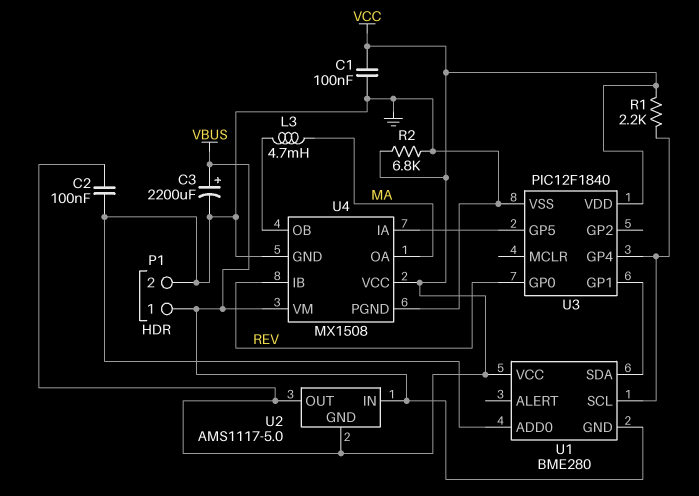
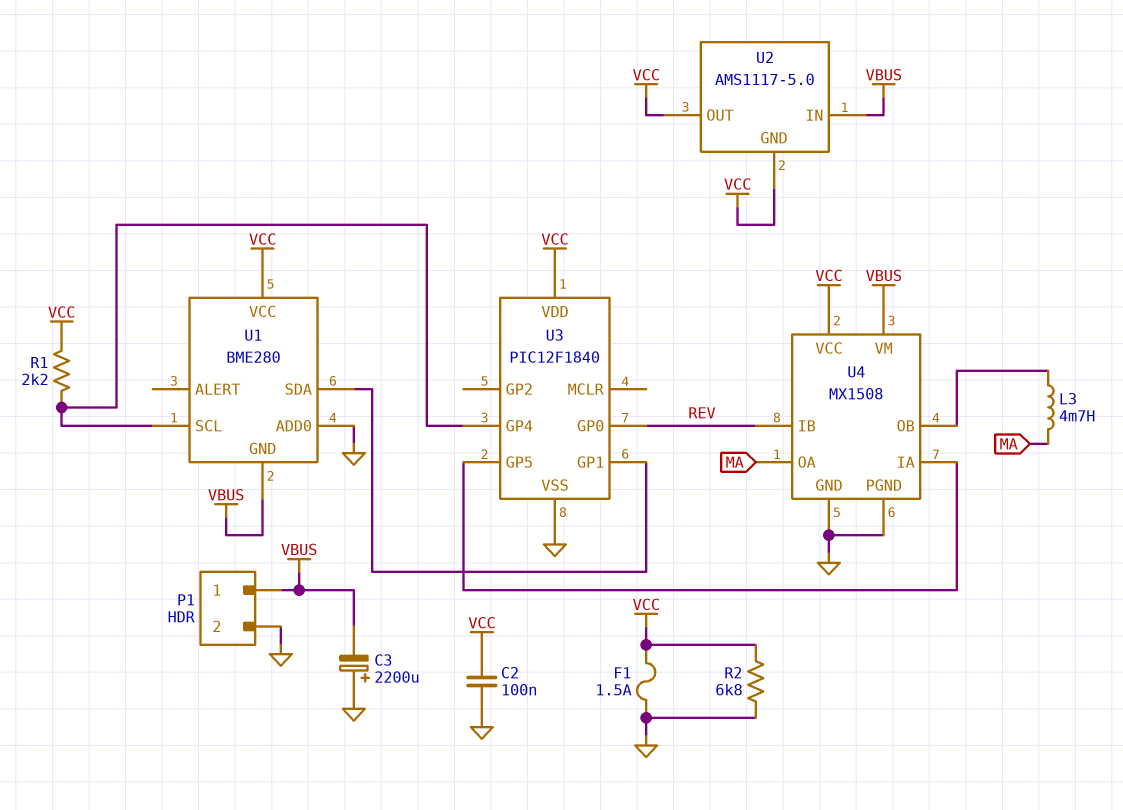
C1: 100nF (GND, VCC) -> none
C3: 2200uF (plus VBUS, minus GND) -> 2200uF (plus GND, minus VBUS)
F1: none -> 1.5A (GND, VCC)

